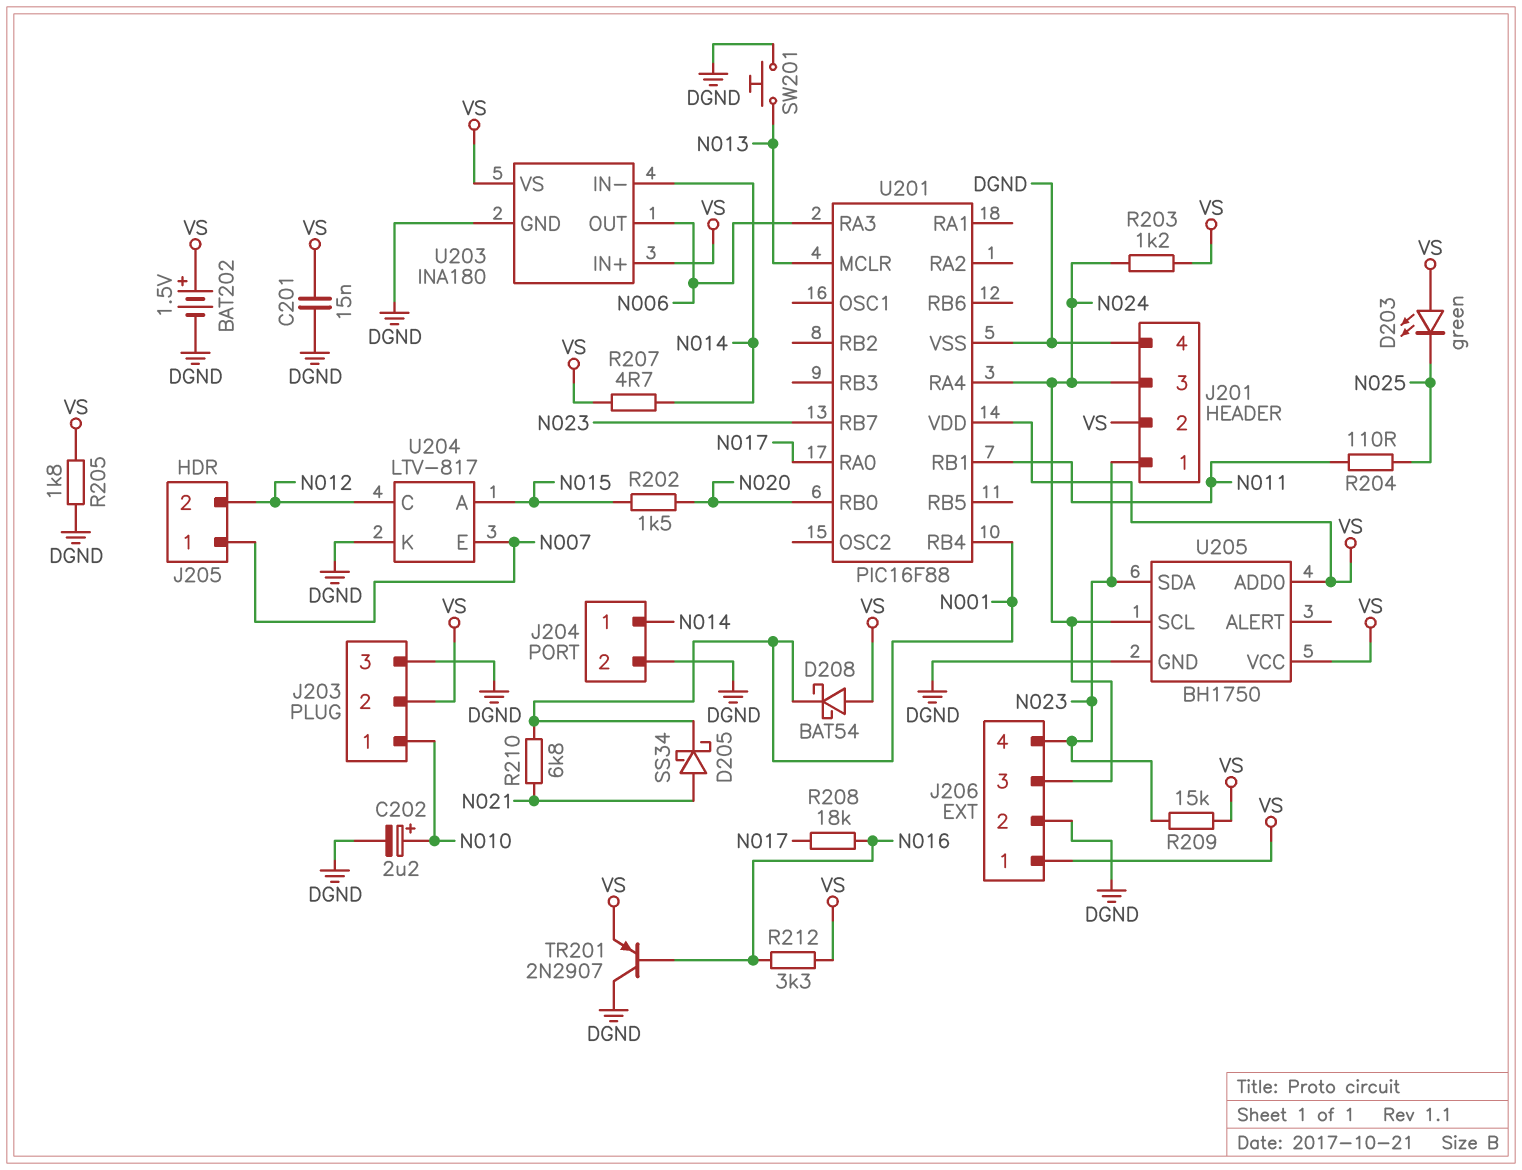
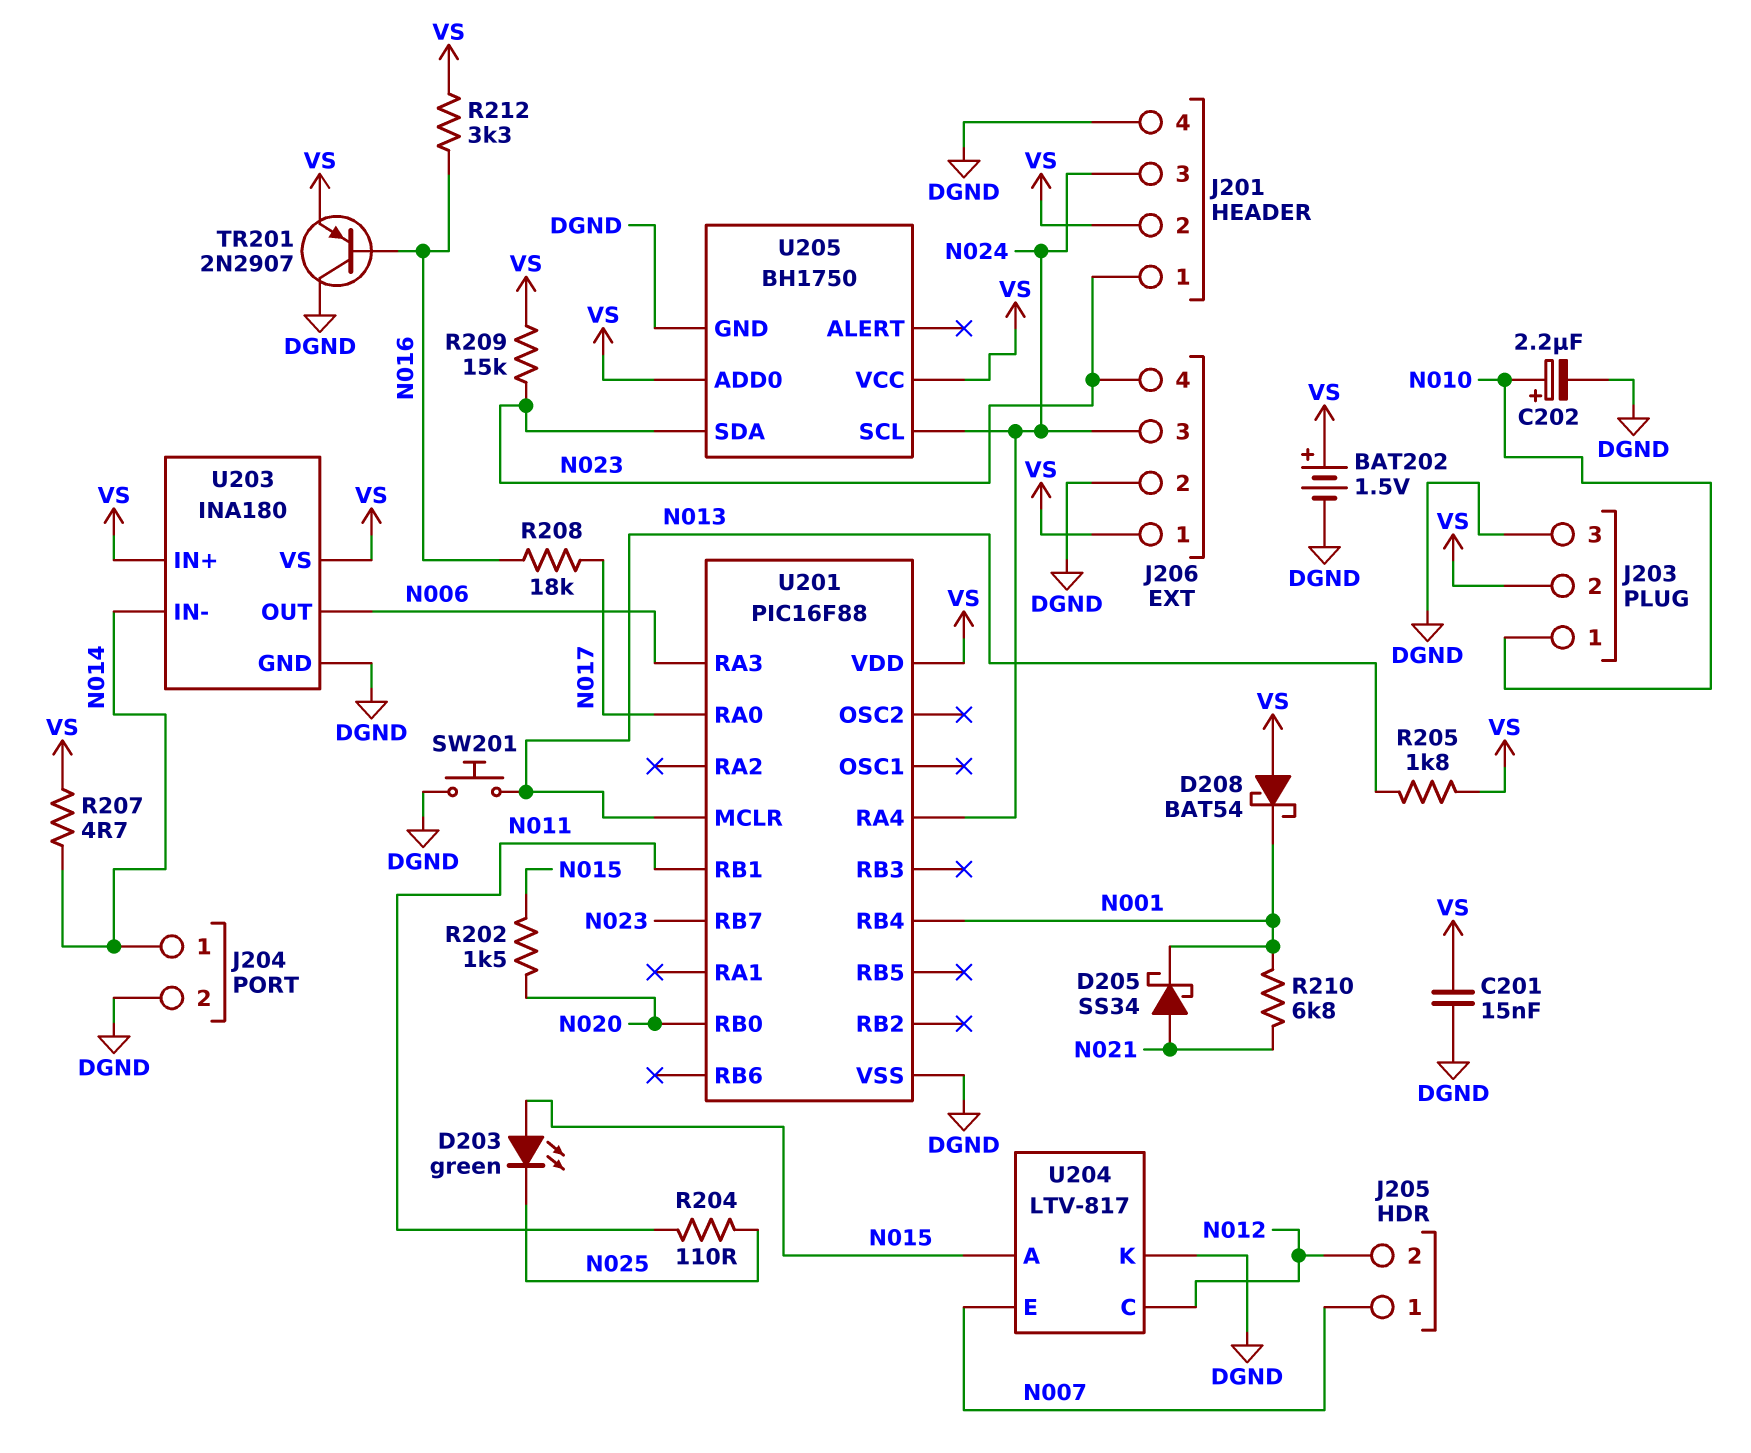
D203: LED green (A VS, K N025) -> LED green (A N015, K N025)
R203: 1.2k (N024, VS) -> none
R205: 1.8k (DGND, VS) -> 1.8k (N013, VS)

